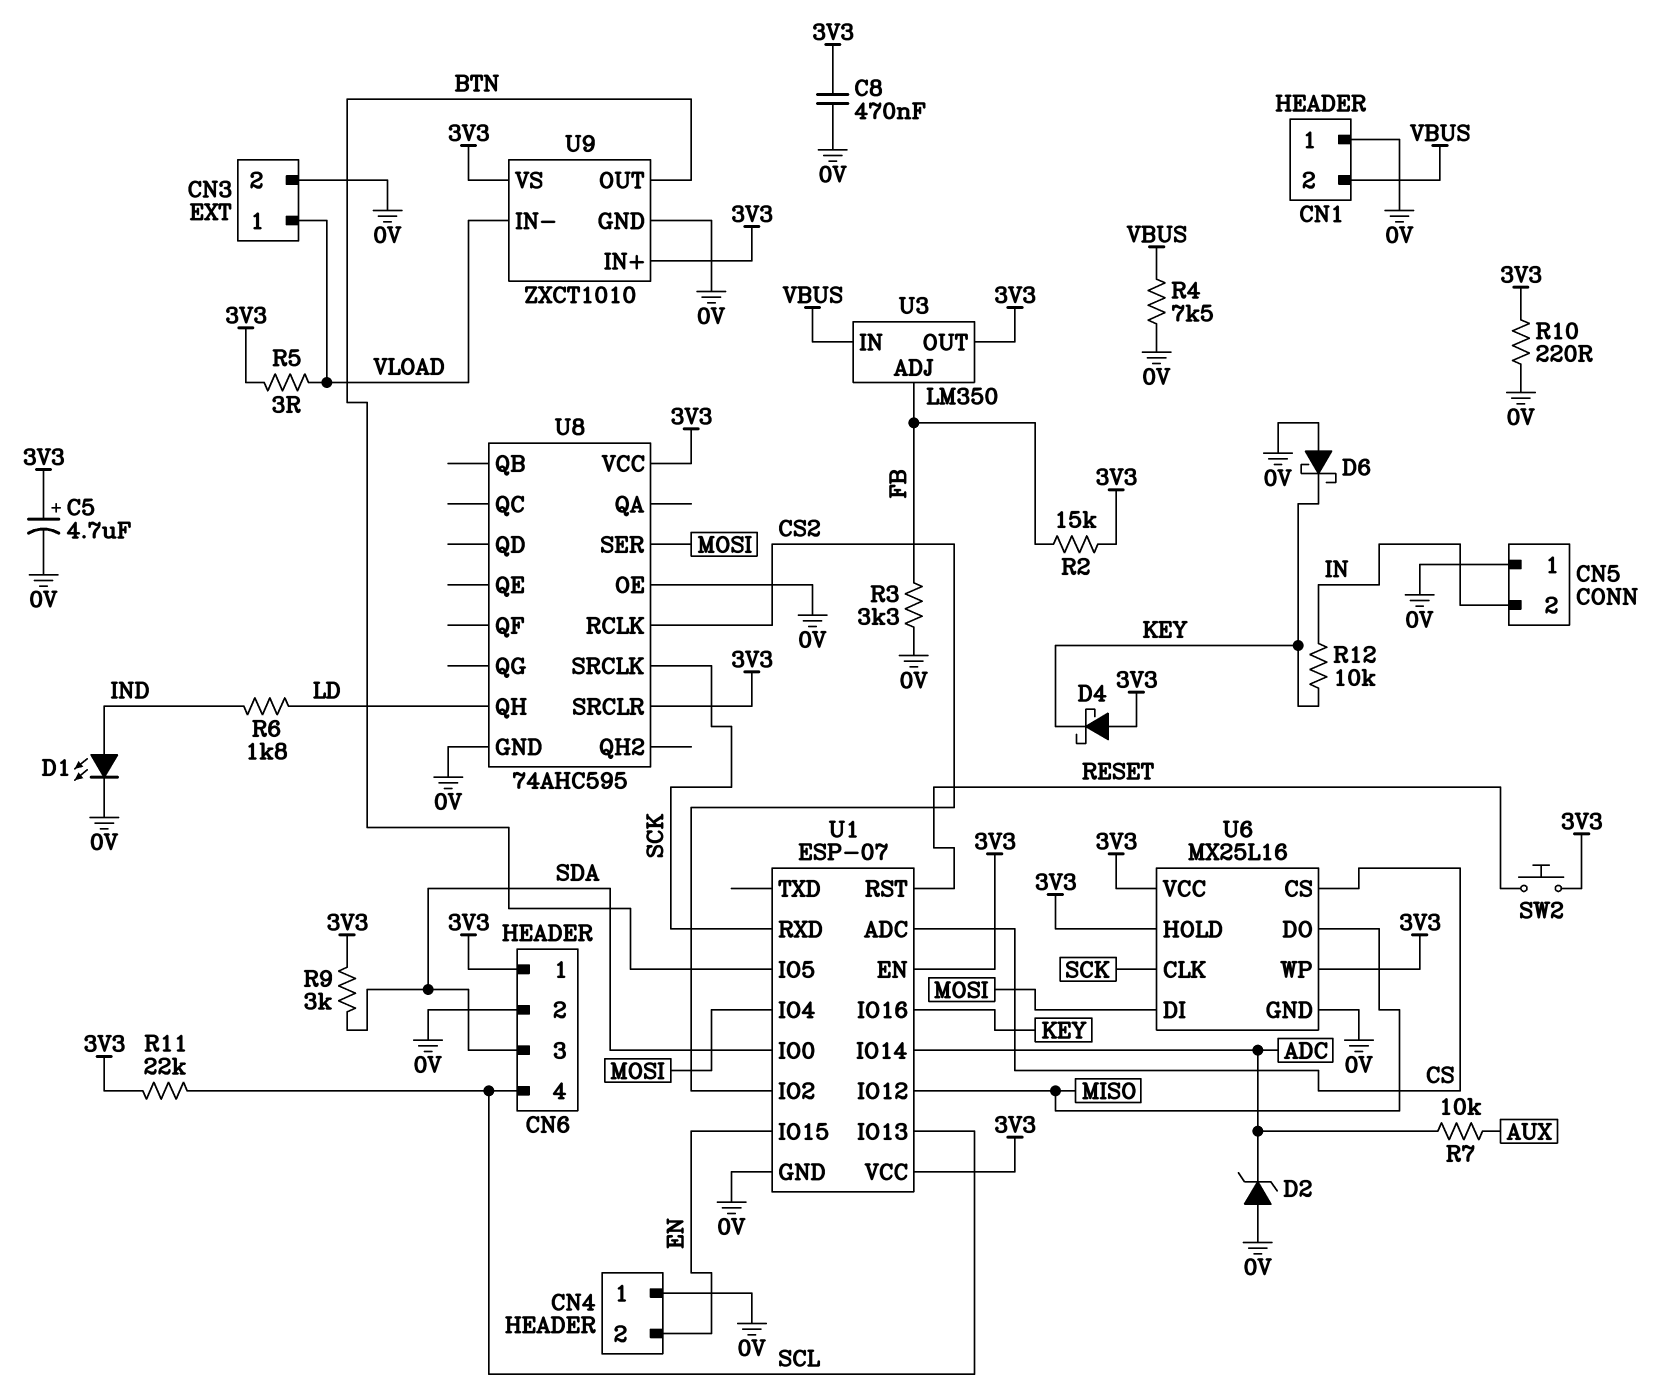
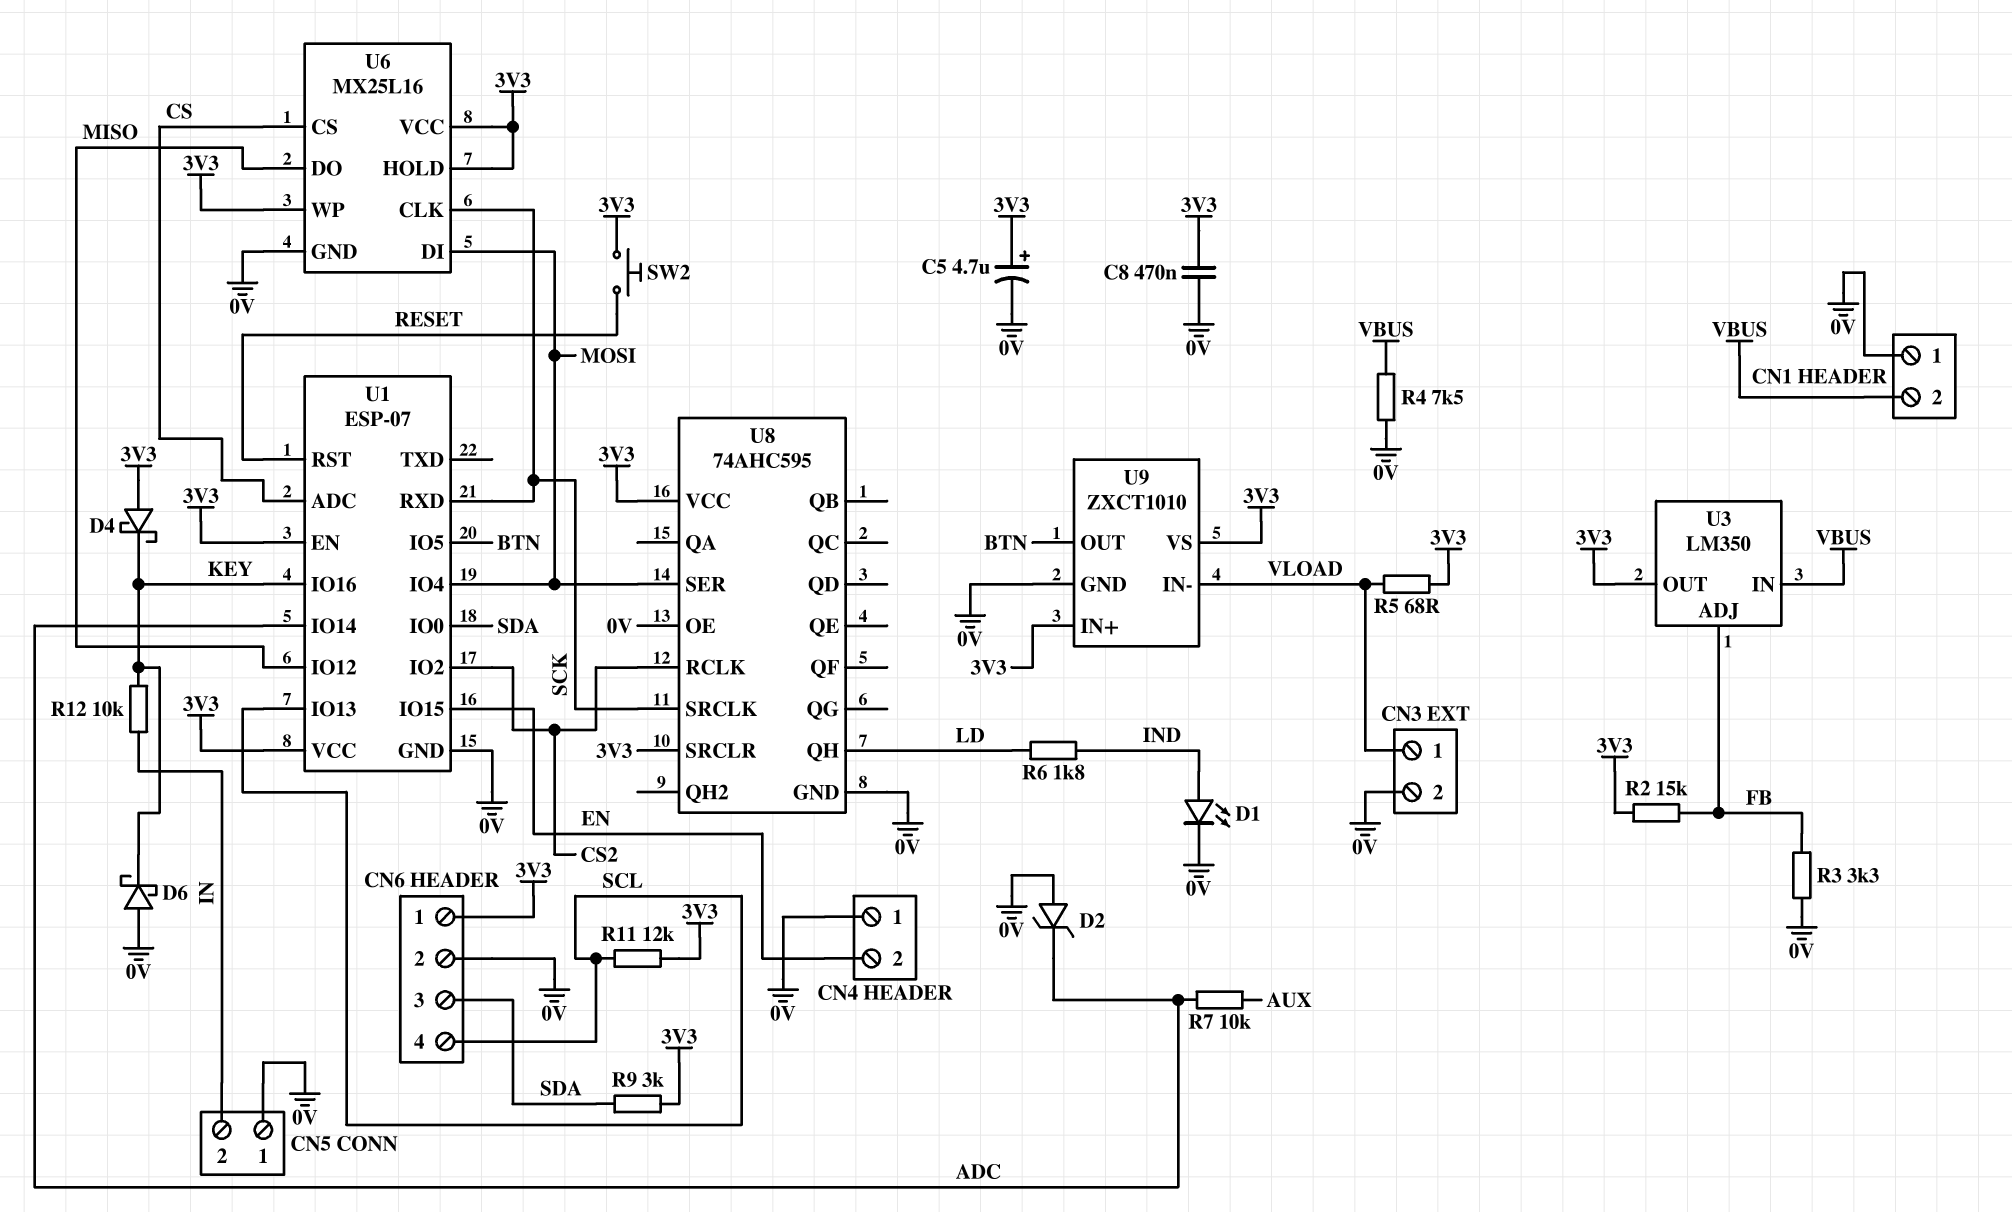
R5: 3 (3V3, VLOAD) -> 68 (3V3, VLOAD)
R10: 220 (0V, 3V3) -> none
R11: 22k (3V3, SCL) -> 12k (3V3, SCL)

